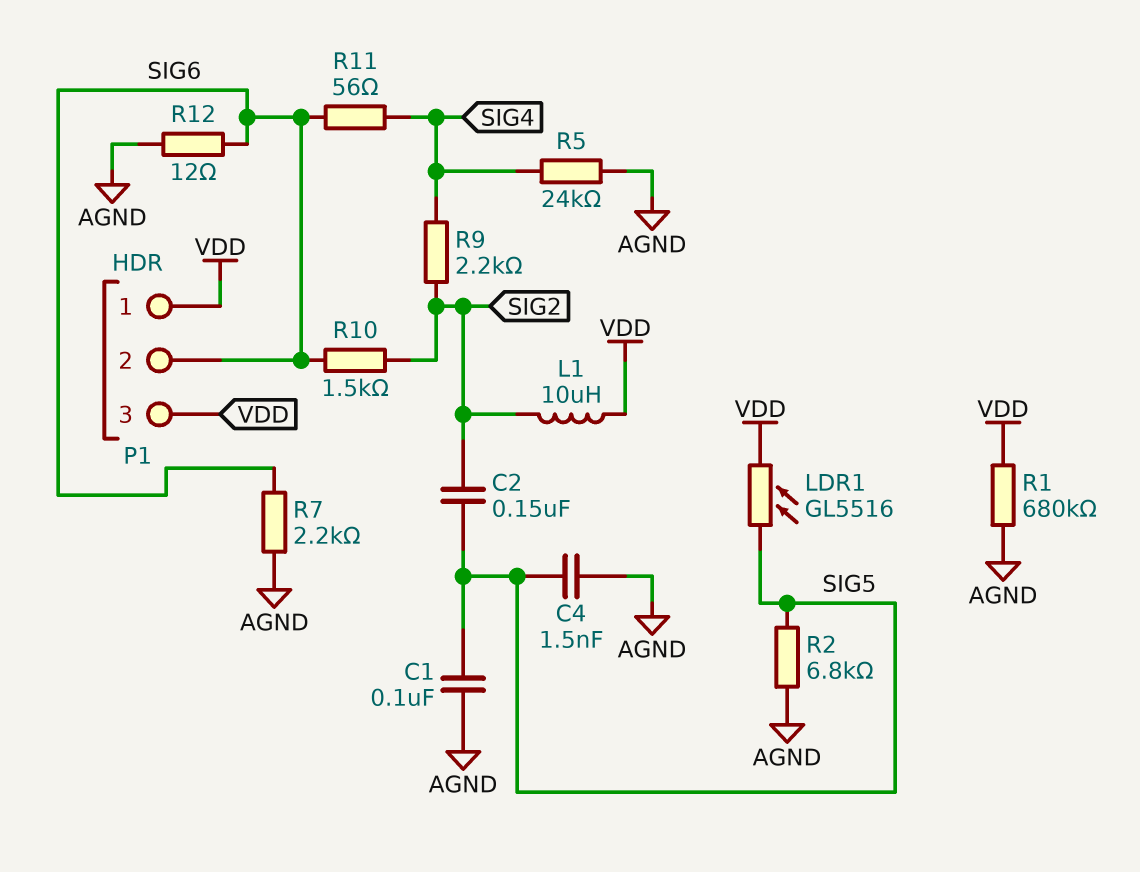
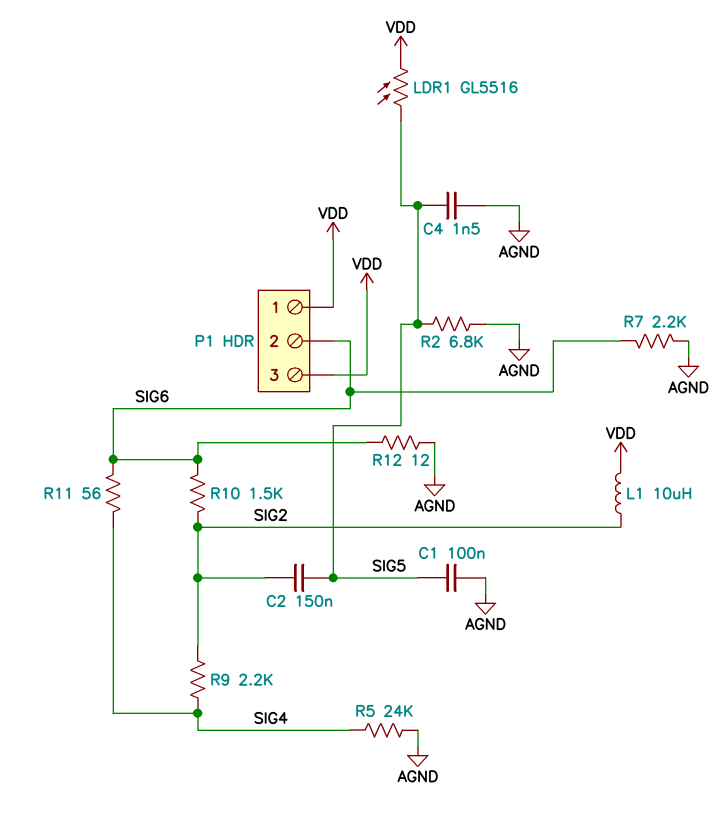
R1: 680k (AGND, VDD) -> none

